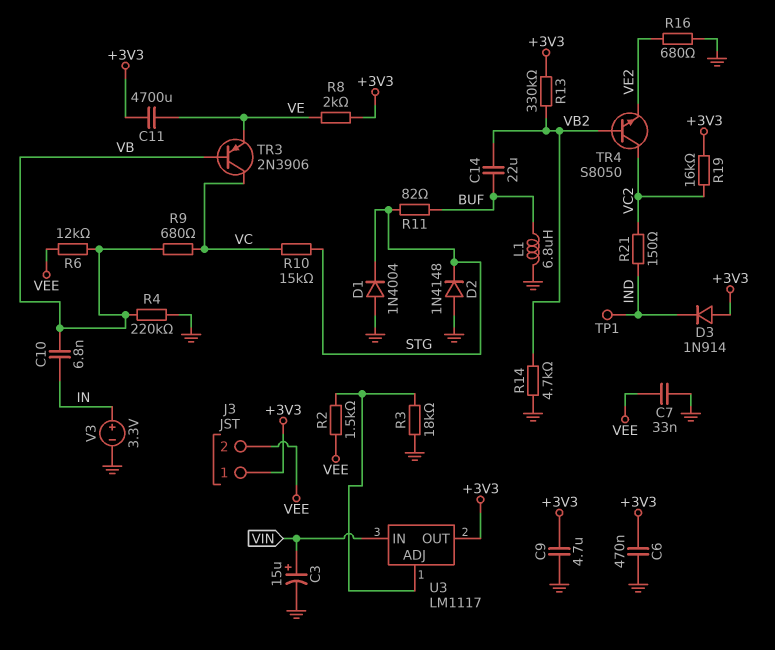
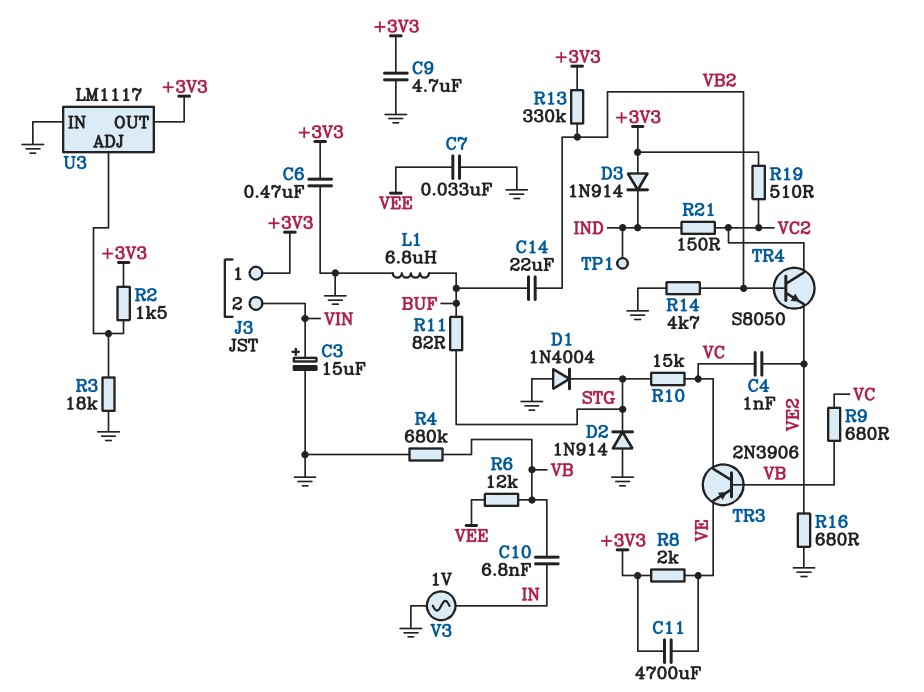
C4: none -> 1nF (VC, VE2)
D2: diode 1N4148 (A GND, K STG) -> diode 1N914 (A GND, K STG)
J3 pin 2: VEE -> VIN
R2: 1.5k (U3/ADJ, VEE) -> 1.5k (+3V3, U3/ADJ)
R4: 220k (GND, VB) -> 680k (GND, VB)
R19: 16k (+3V3, VC2) -> 510 (+3V3, VC2)
U3 pin IN: VIN -> GND
V3: 3.3V (plus IN, minus GND) -> AC 1V (GND, IN)

